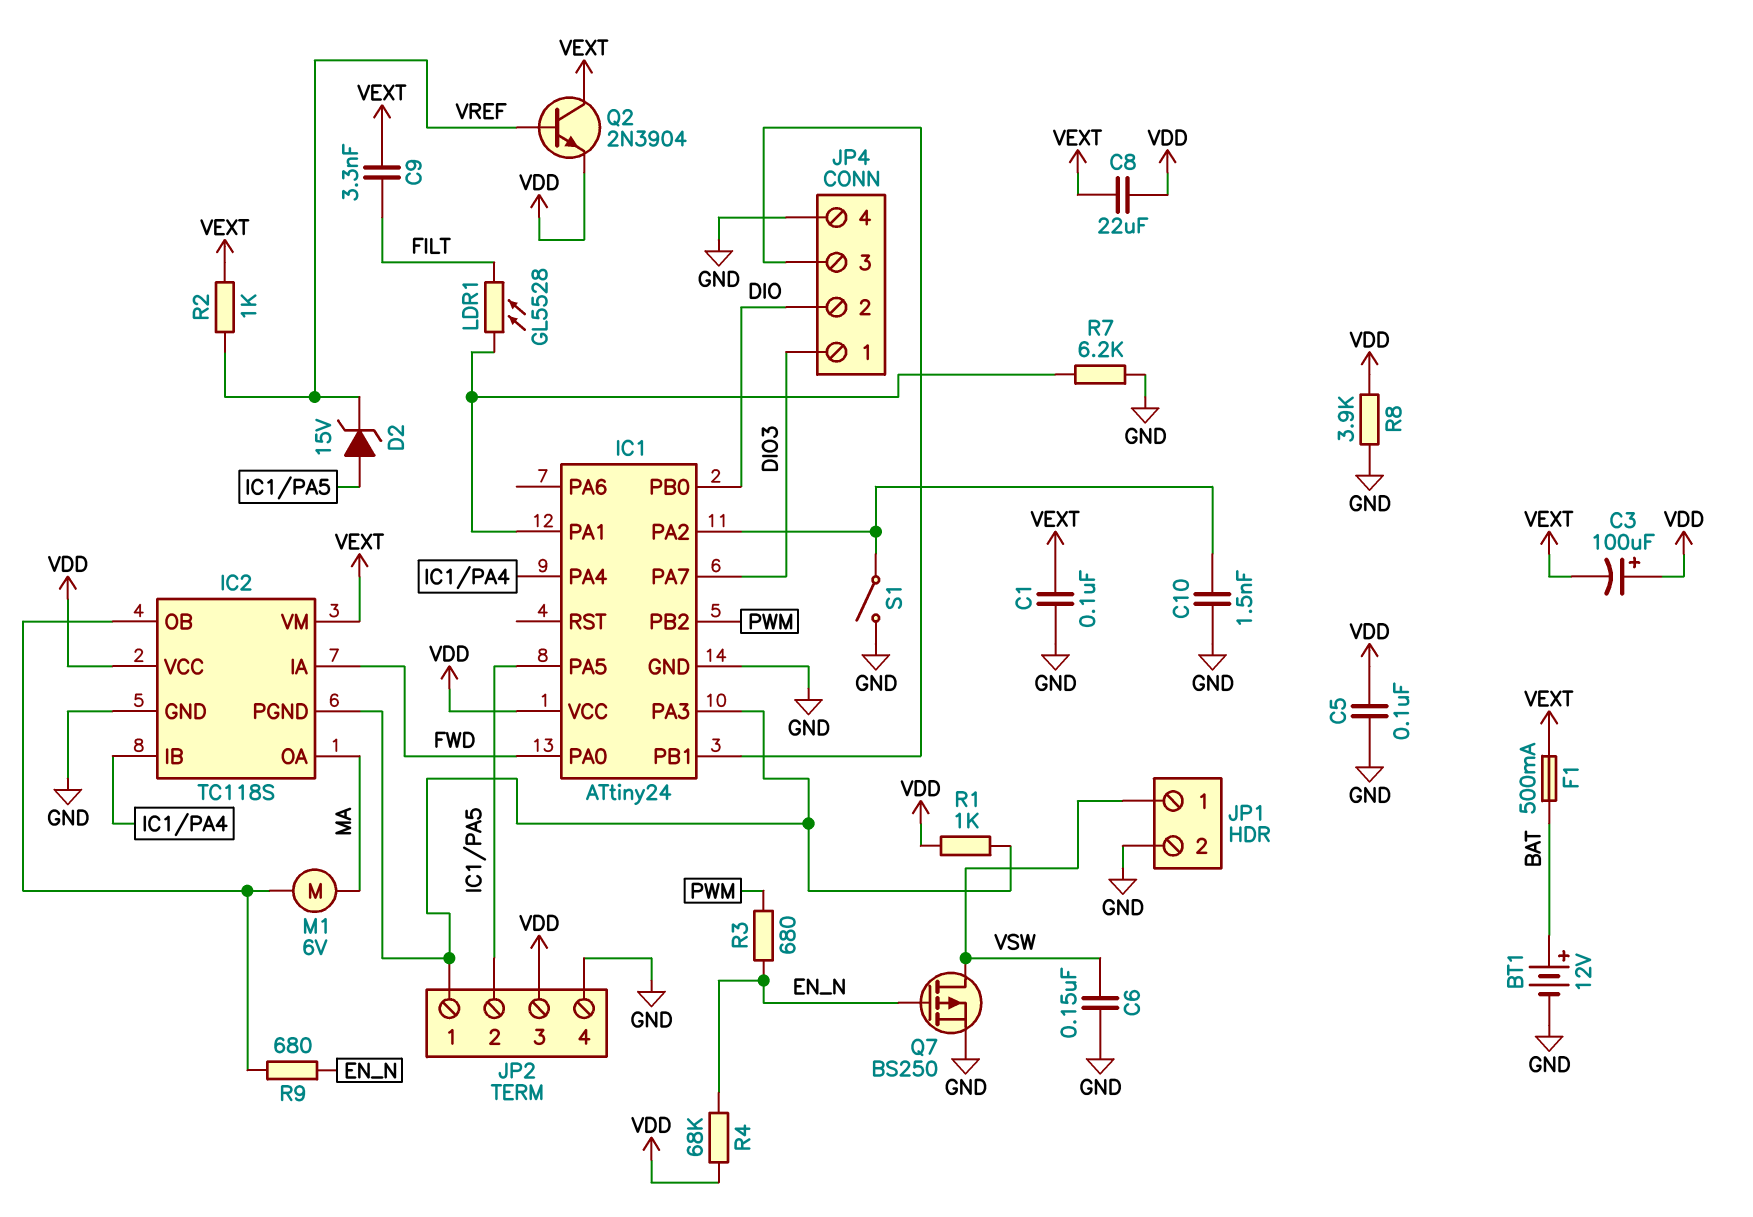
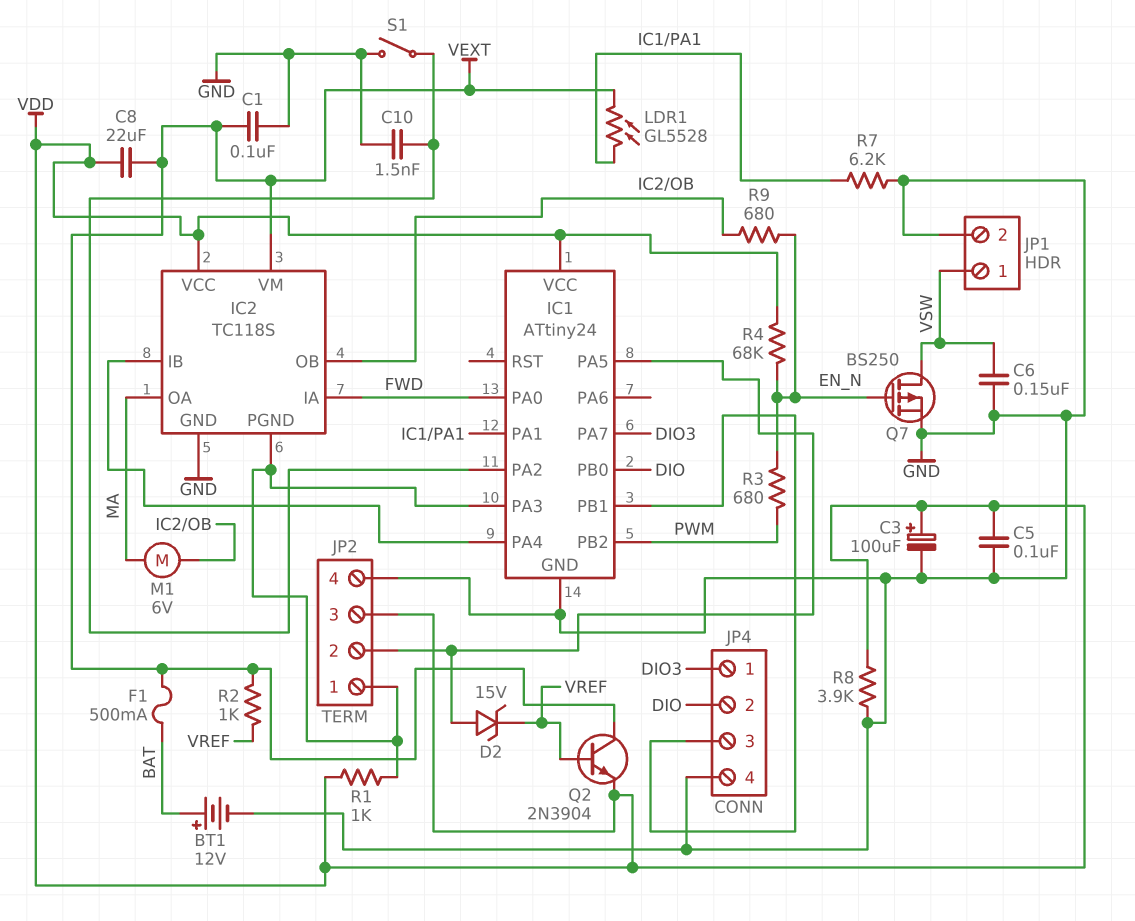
C3: 100uF (plus VDD, minus VEXT) -> 100uF (plus VDD, minus GND)
C9: 3.3nF (FILT, VEXT) -> none
LDR1: GL5528 (FILT, IC1/PA1) -> GL5528 (IC1/PA1, VEXT)

